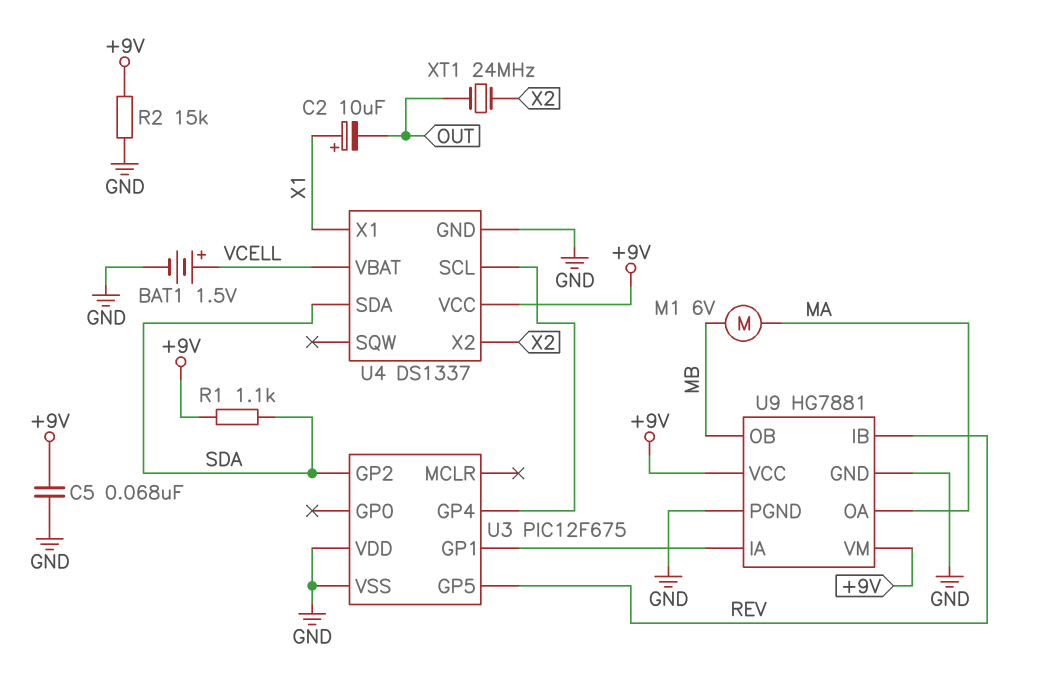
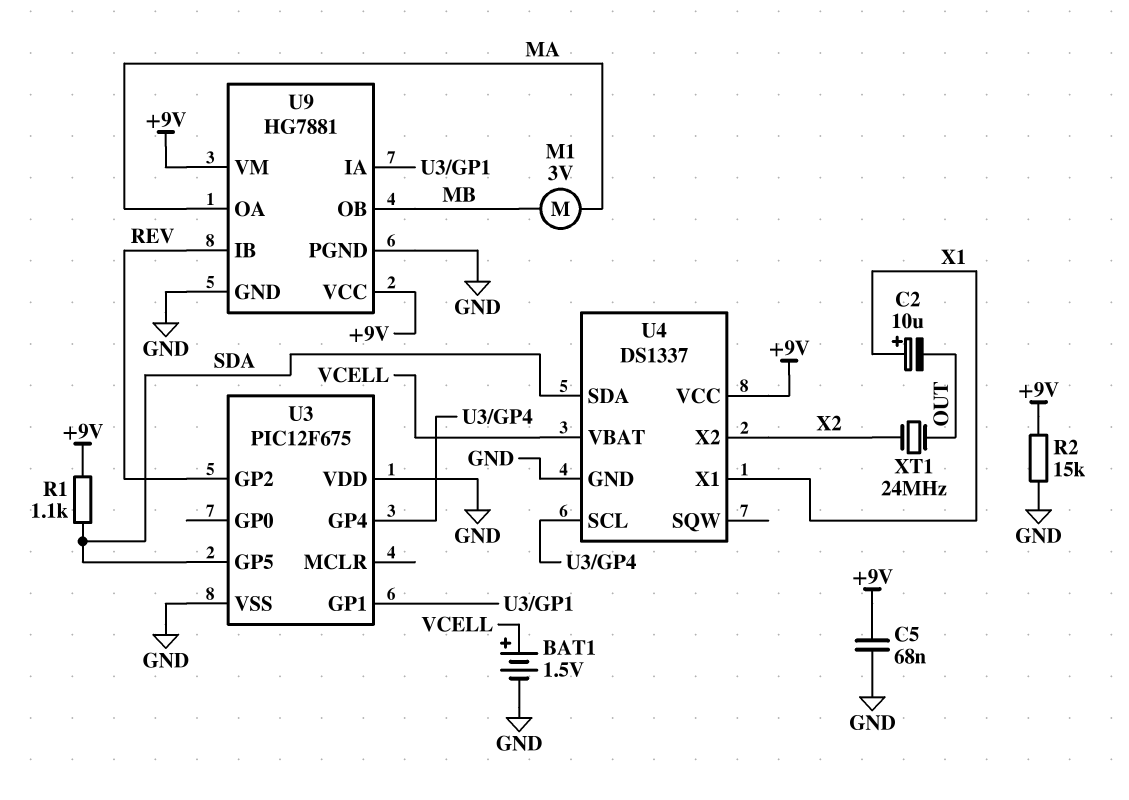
M1: motor 6V (MA, MB) -> motor 3V (MA, MB)
U3 pin GP2: SDA -> REV
U3 pin GP5: REV -> SDA

